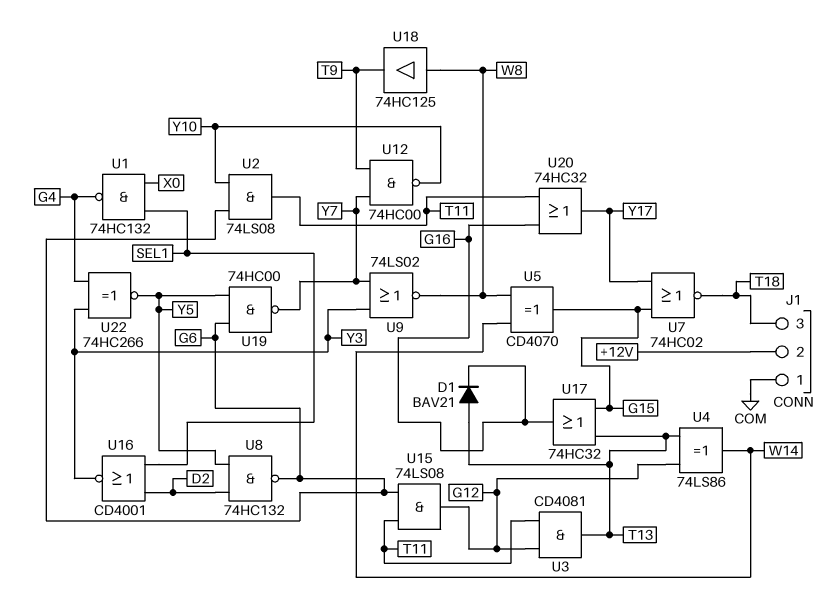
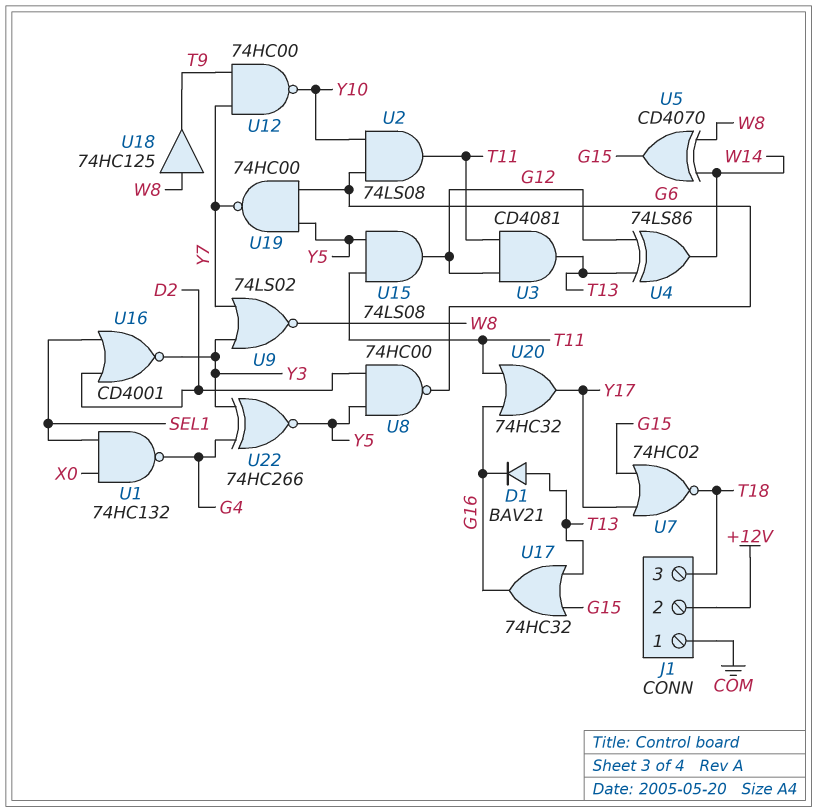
U8: NAND 74HC132 (in D2, in Y5, out G6) -> NAND 74HC00 (in D2, in Y5, out G6)
U15: AND 74LS08 (in G6, in T11, out G12) -> AND 74LS08 (in T11, in Y5, out G12)

